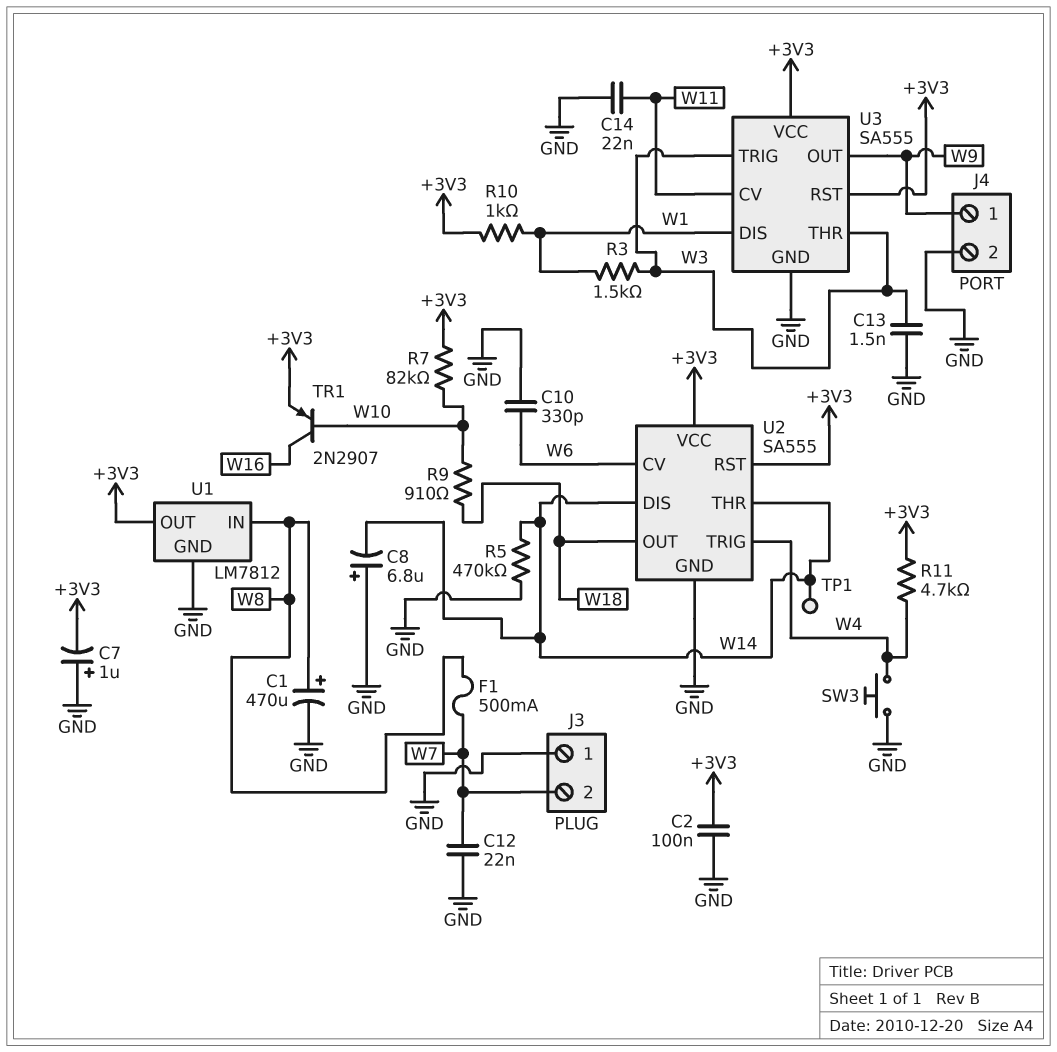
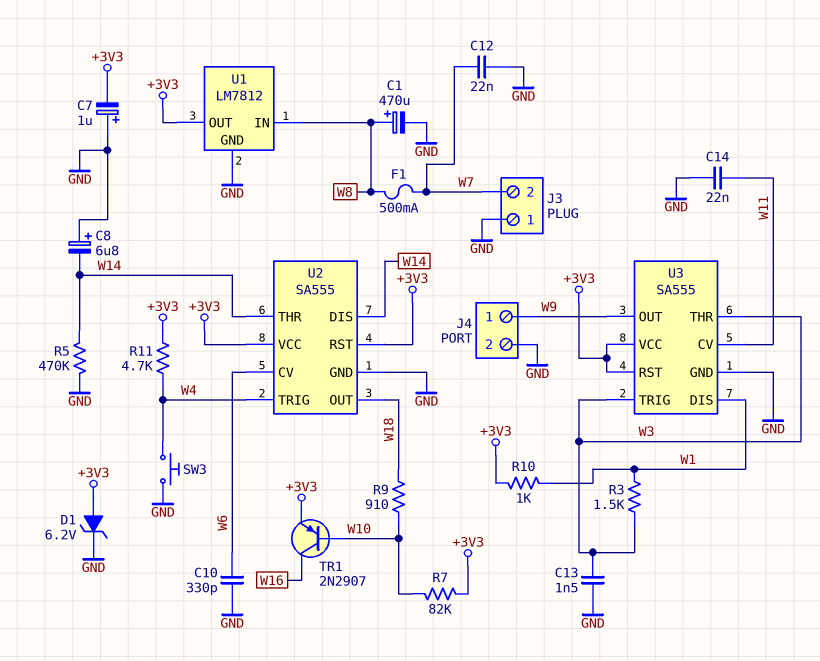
C2: 100nF (+3V3, GND) -> none
D1: none -> zener 6.2V (A +3V3, K GND)
TP1: test point (W14) -> none

